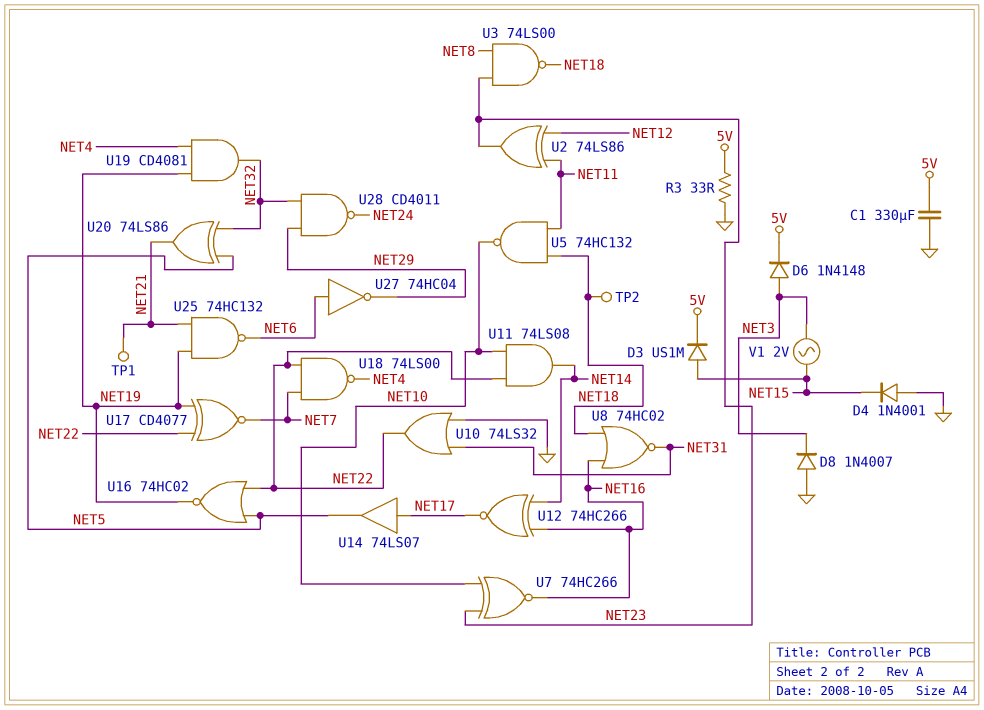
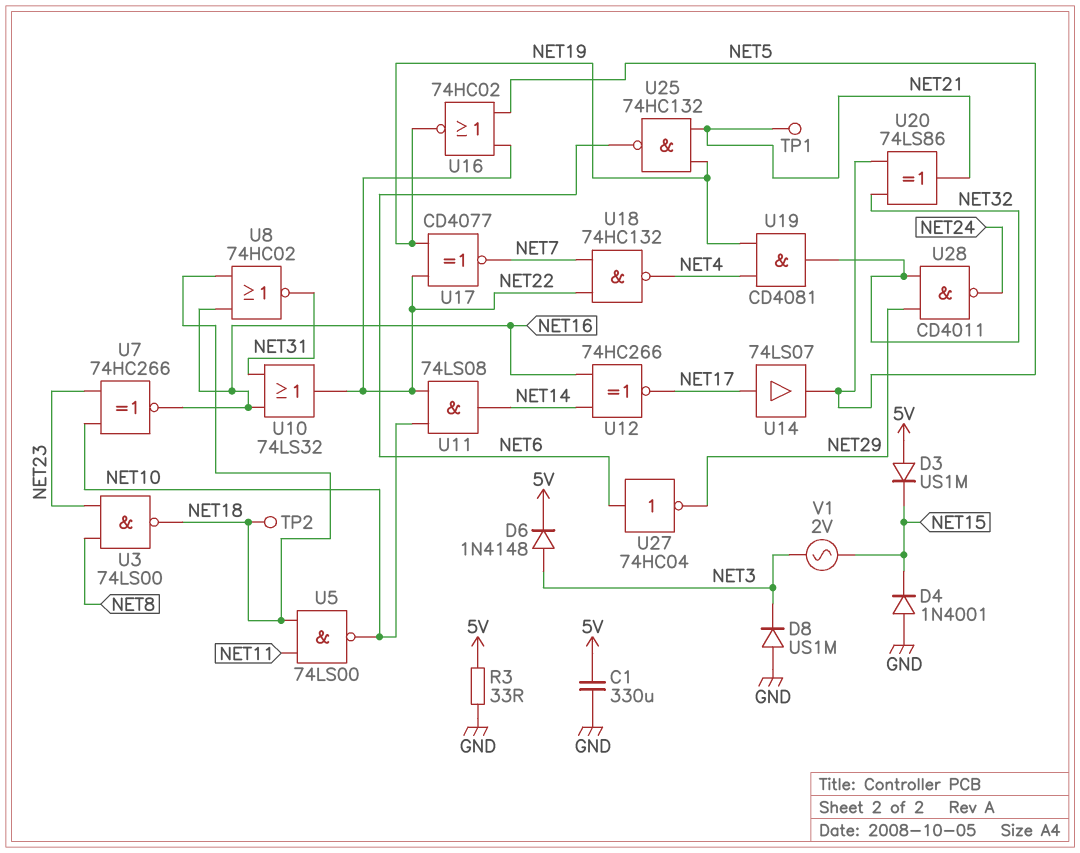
D3: diode US1M (A NET15, K 5V) -> diode US1M (A 5V, K NET15)
D8: diode 1N4007 (A GND, K NET3) -> diode US1M (A GND, K NET3)
U2: XOR 74LS86 (in NET11, in NET12, out NET23) -> none
U5: NAND 74HC132 (in NET11, in NET18, out NET10) -> NAND 74LS00 (in NET11, in NET18, out NET10)
U10: OR 74LS32 (in GND, in NET31, out NET22) -> OR 74LS32 (in NET16, in NET31, out NET22)
U18: NAND 74LS00 (in NET7, in NET22, out NET4) -> NAND 74HC132 (in NET7, in NET22, out NET4)

